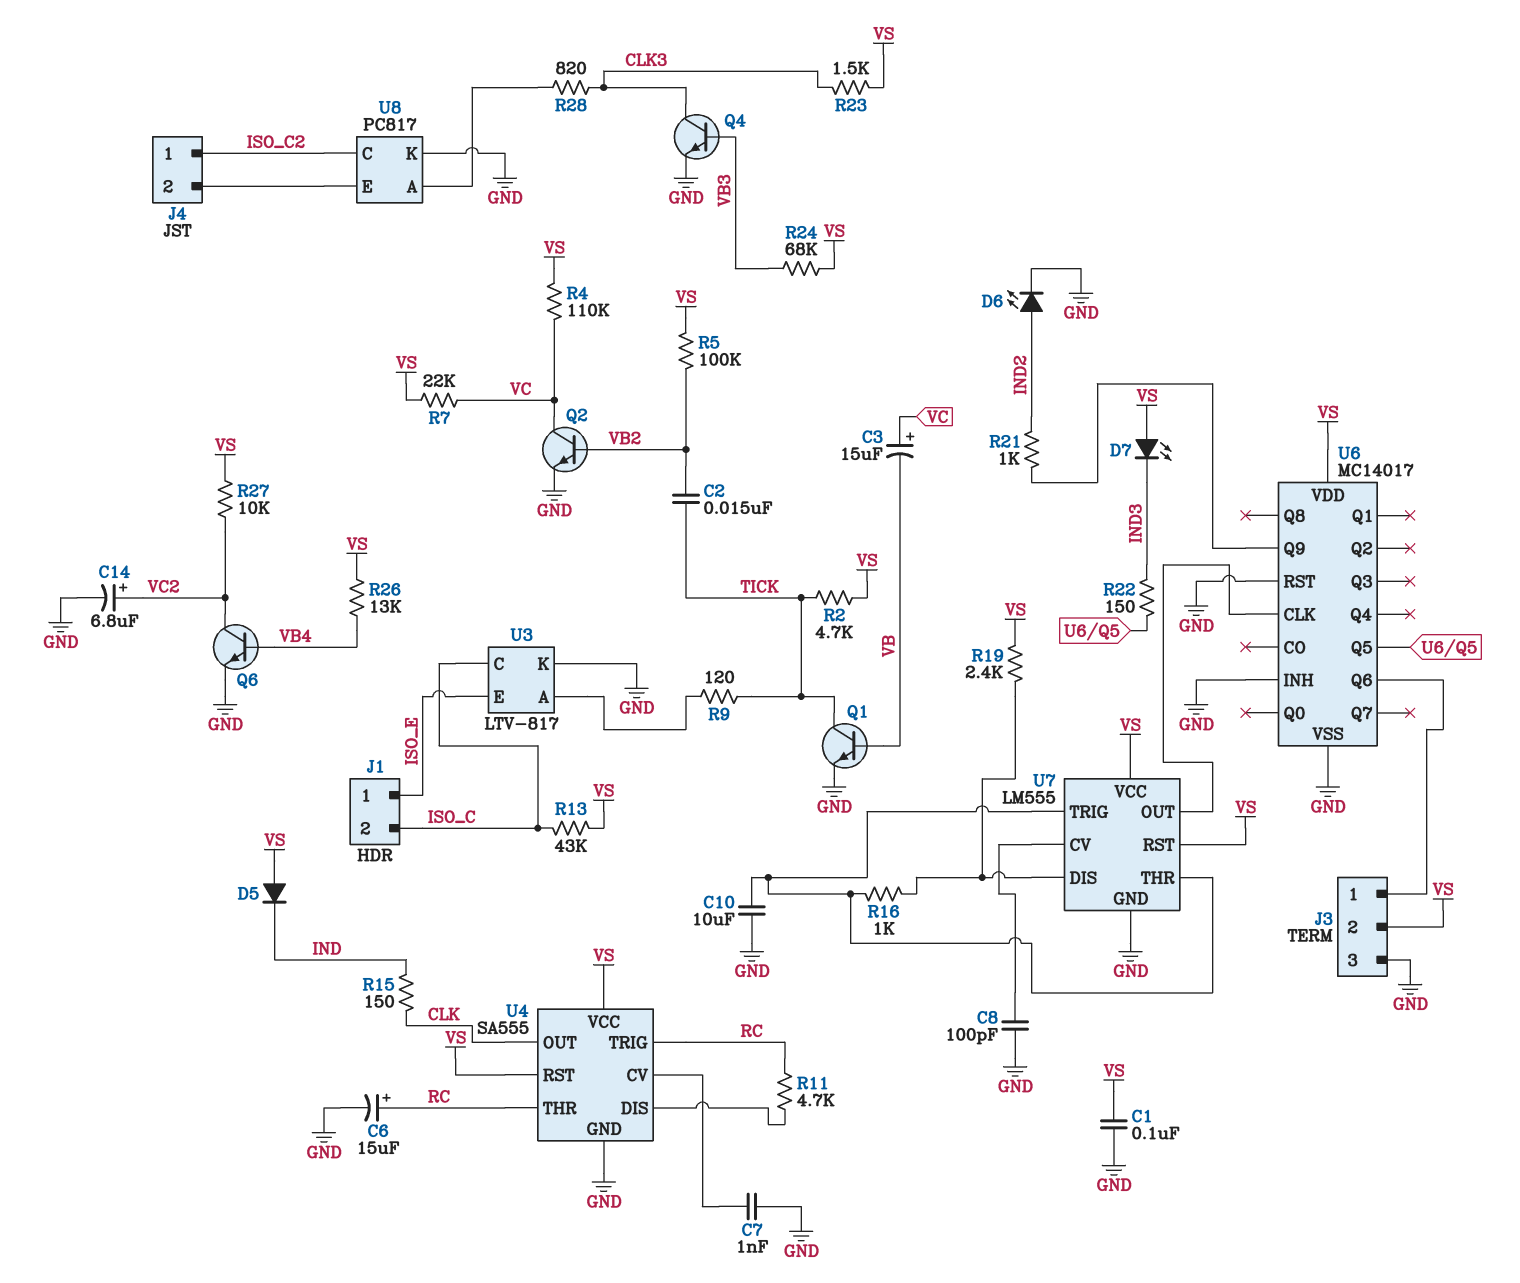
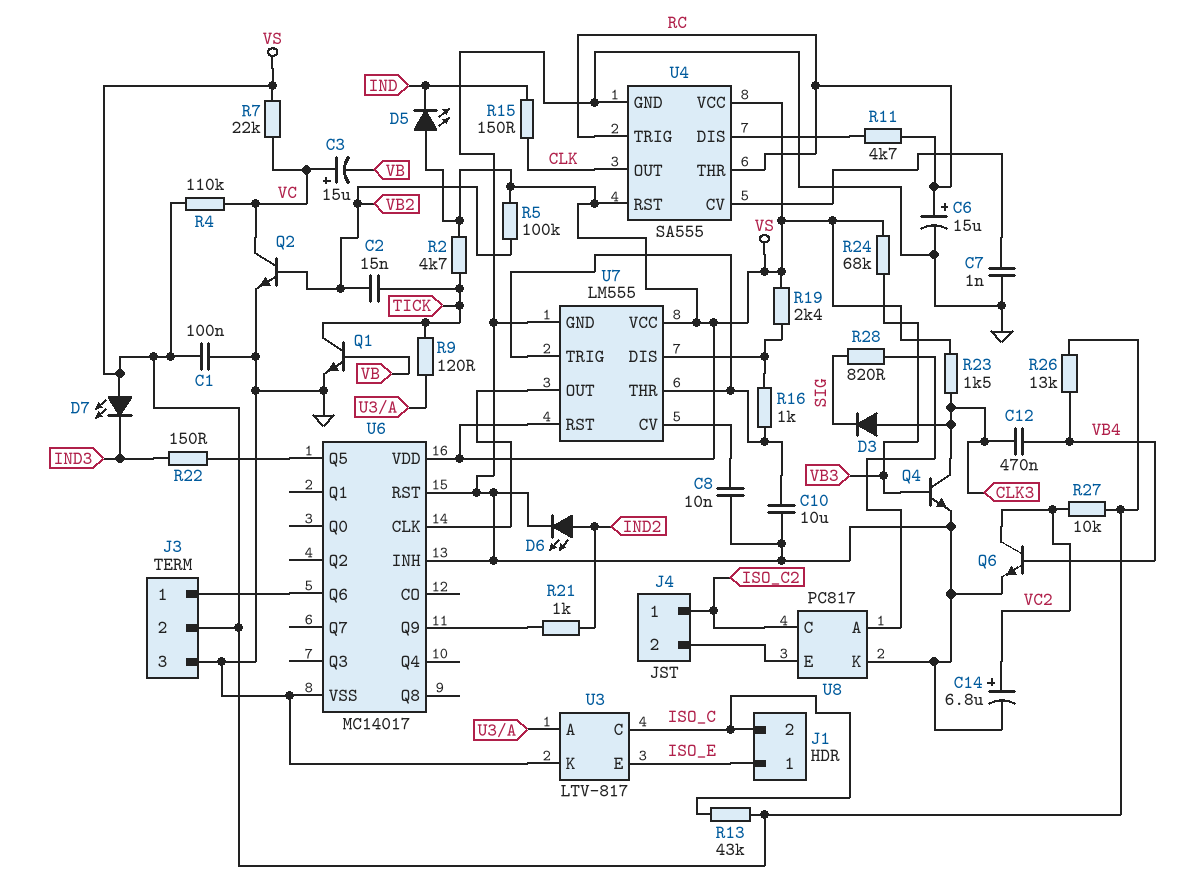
C8: 100pF (GND, U7/CV) -> 10nF (GND, U7/CV)
C12: none -> 470nF (CLK3, VB4)
D3: none -> diode (A CLK3, K SIG)
D5: diode (A VS, K IND) -> LED (A VS, K IND)
R28: 820 (CLK3, U8/A) -> 820 (SIG, U8/A)

